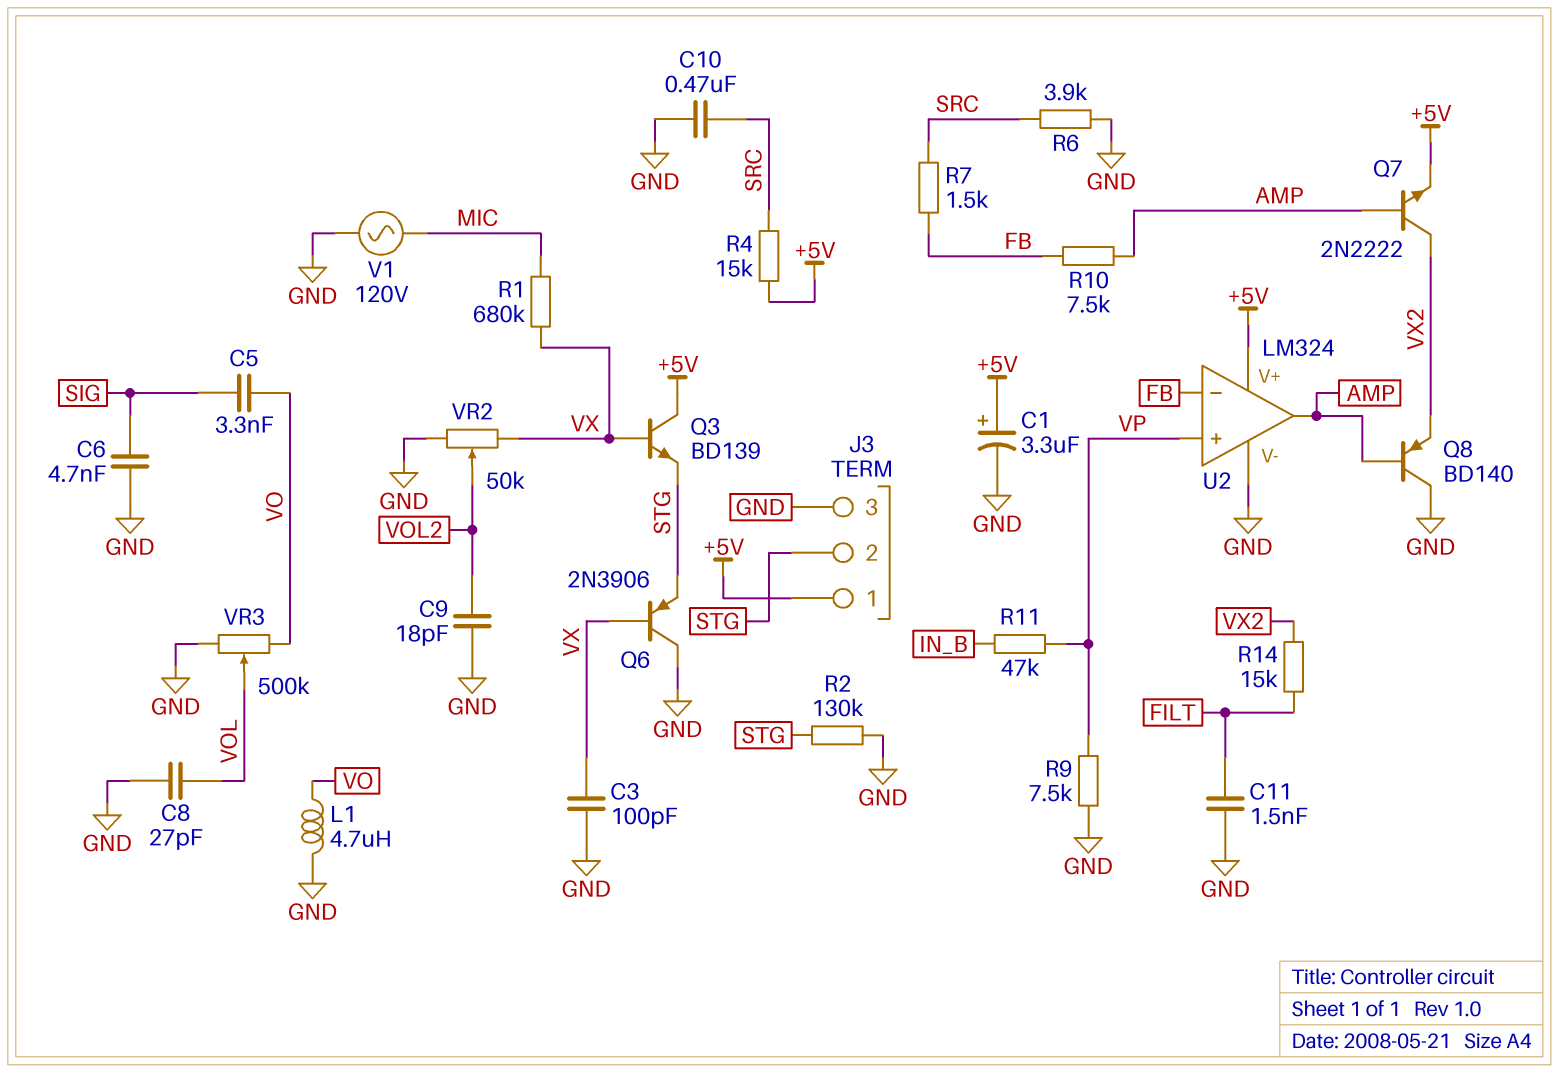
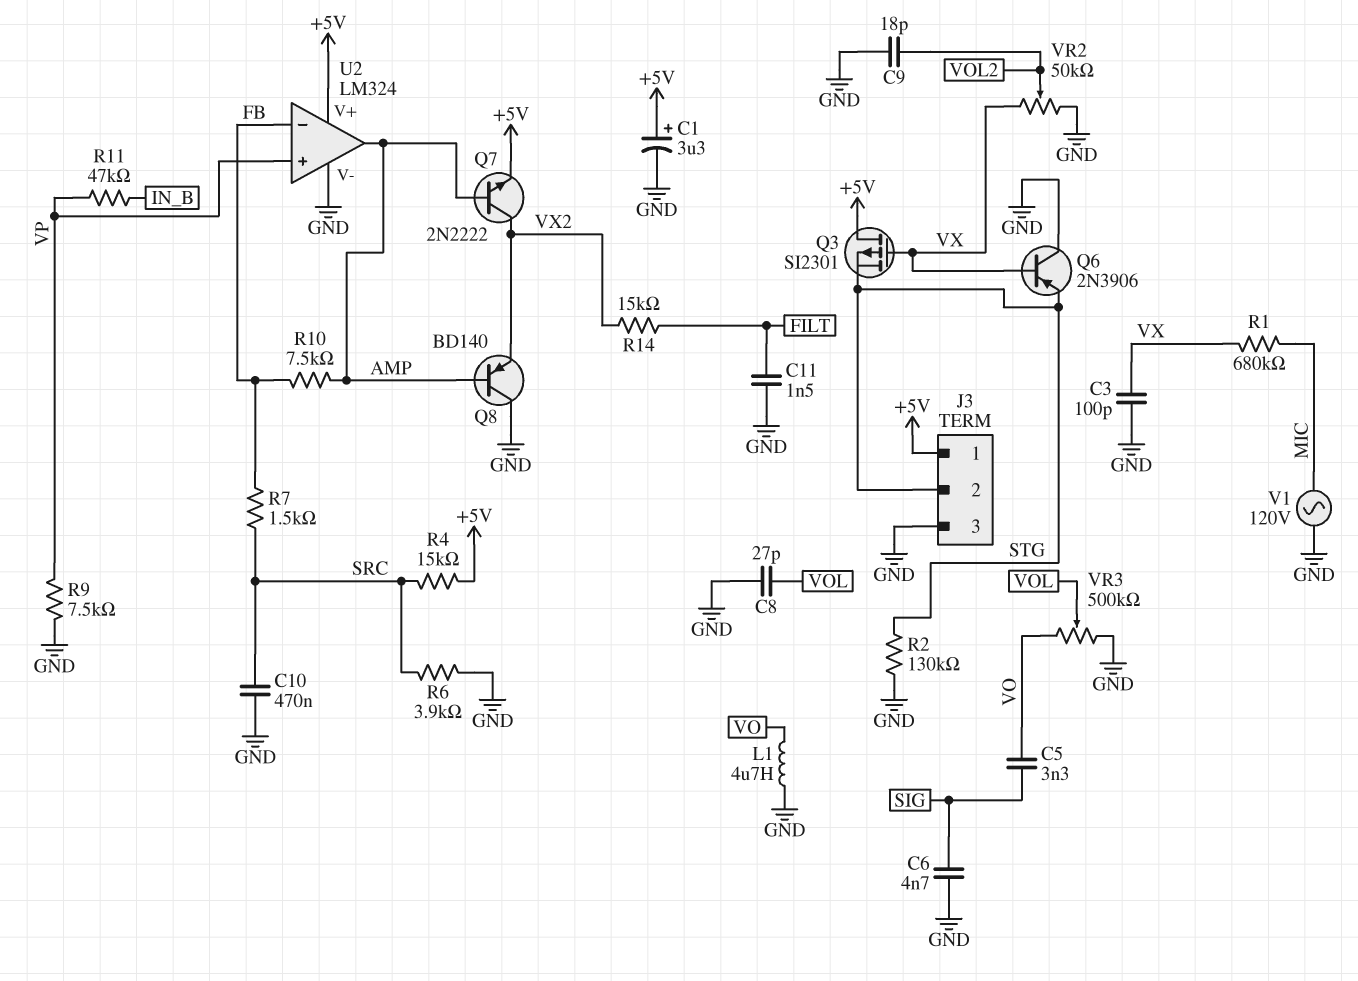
Q3: NPN BD139 (B VX, C +5V, E STG) -> PMOS SI2301 (G VX, D +5V, S STG)

